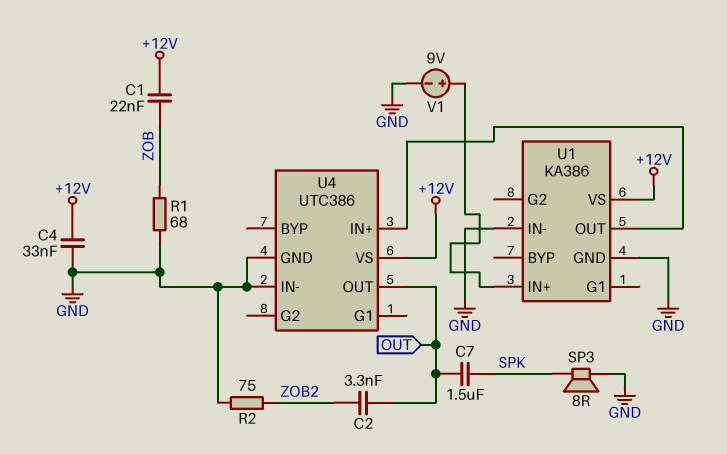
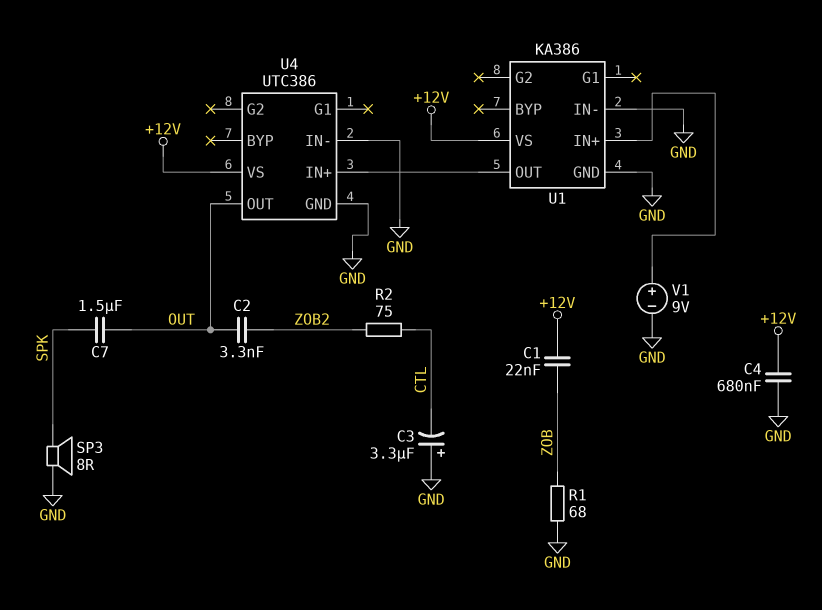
C3: none -> 3.3uF (plus GND, minus CTL)
C4: 33nF (+12V, GND) -> 680nF (+12V, GND)
R2: 75 (GND, ZOB2) -> 75 (CTL, ZOB2)

